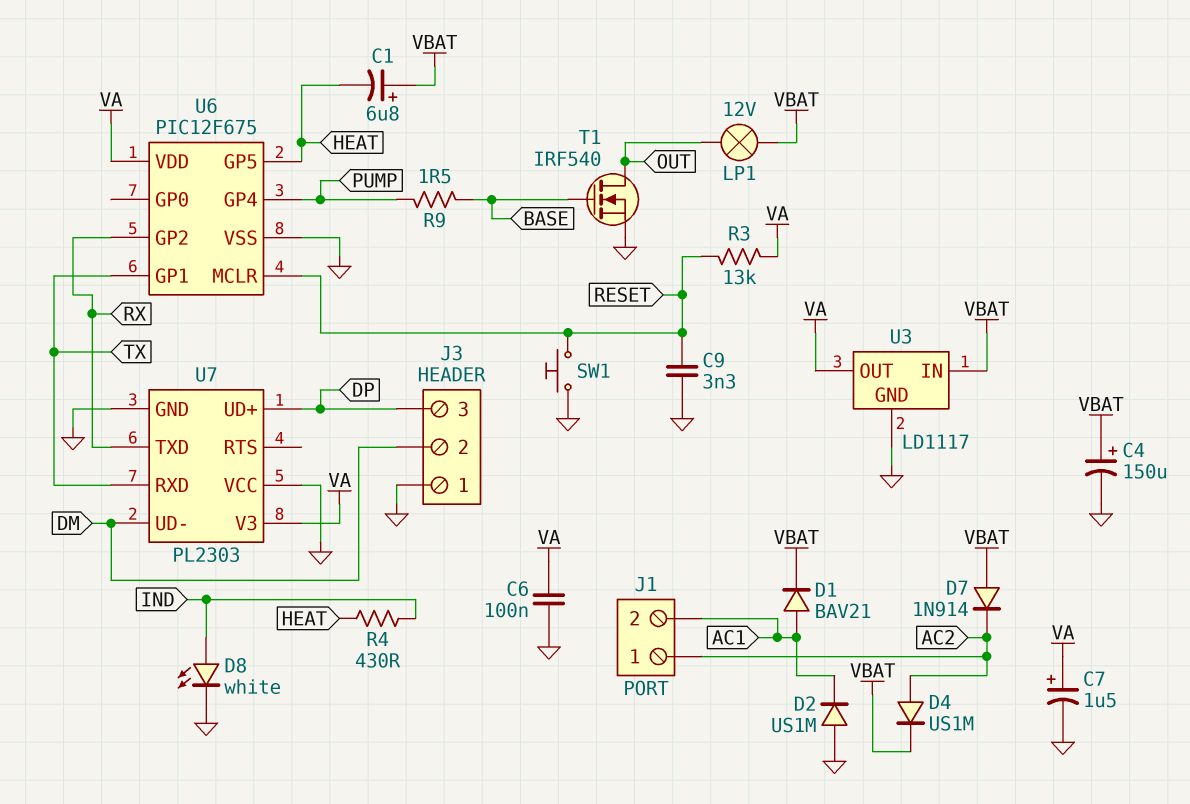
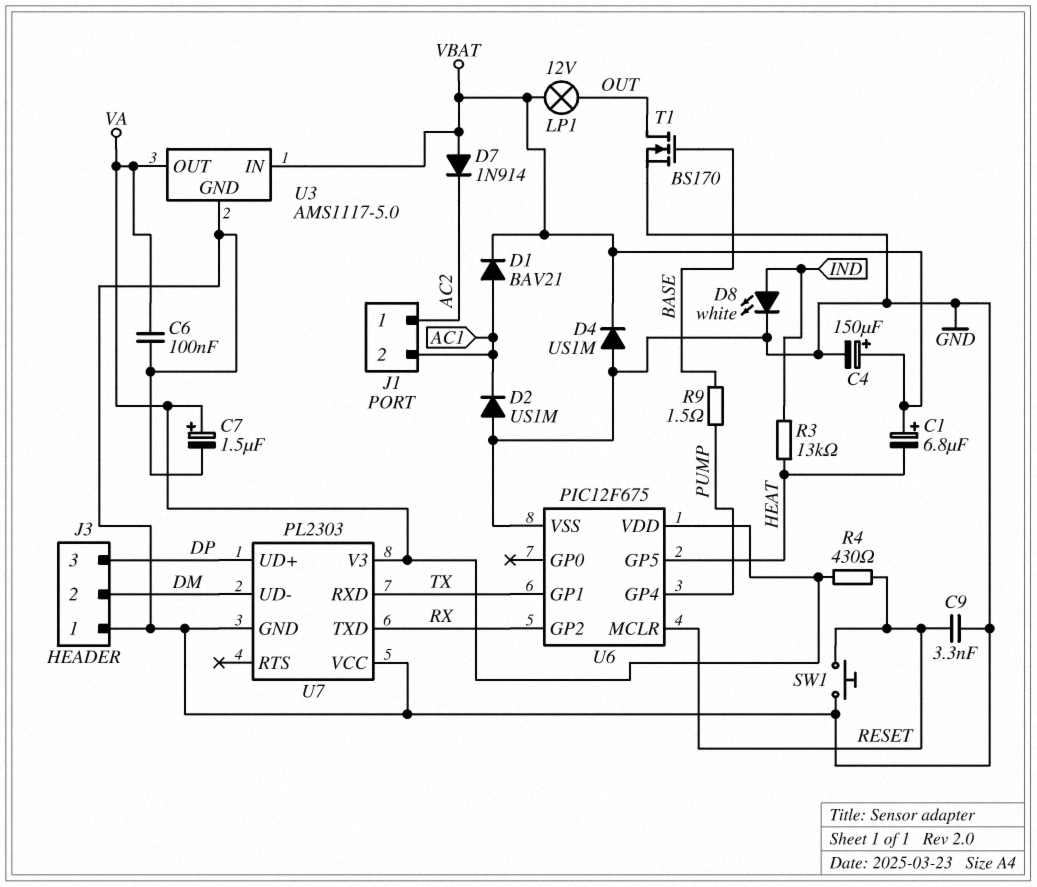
D4: diode US1M (A AC2, K VBAT) -> diode US1M (A GND, K VBAT)
R3: 13k (RESET, VA) -> 13k (HEAT, IND)
R4: 430 (HEAT, IND) -> 430 (RESET, VA)
T1: NMOS IRF540 (G BASE, D OUT, S GND) -> NMOS BS170 (G BASE, D OUT, S GND)
U3: LD1117 -> AMS1117-5.0

